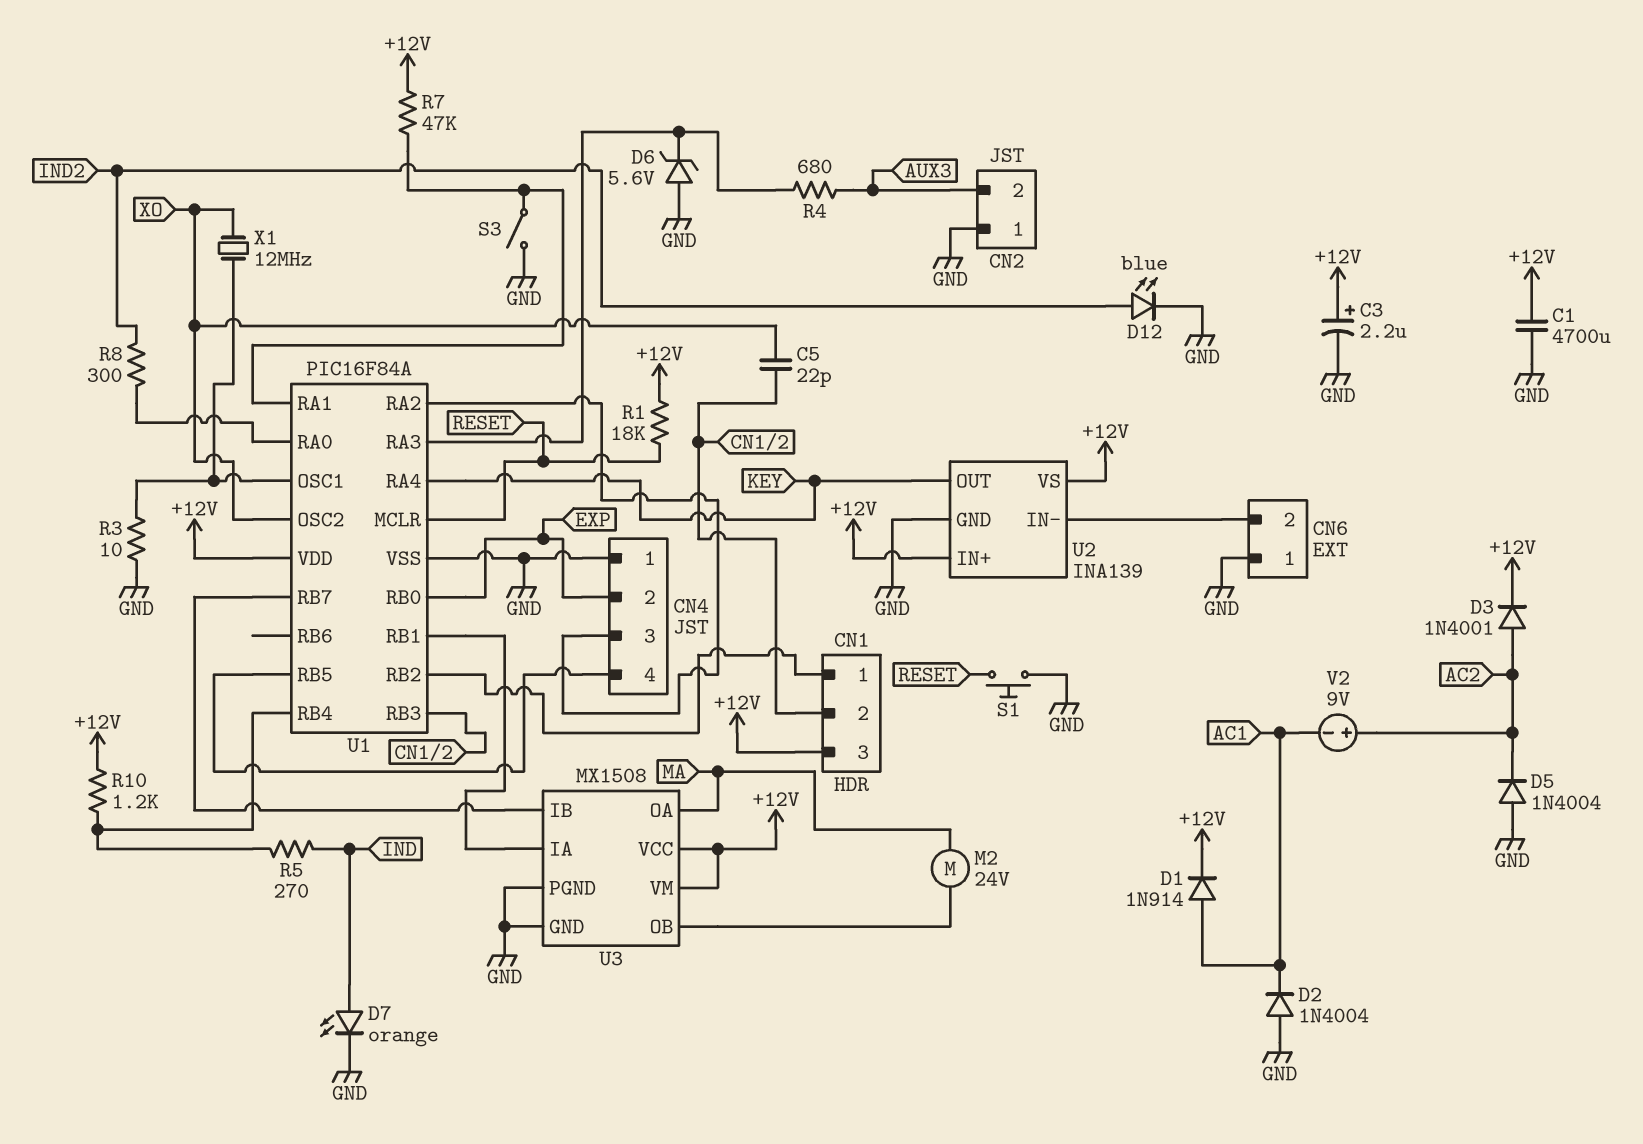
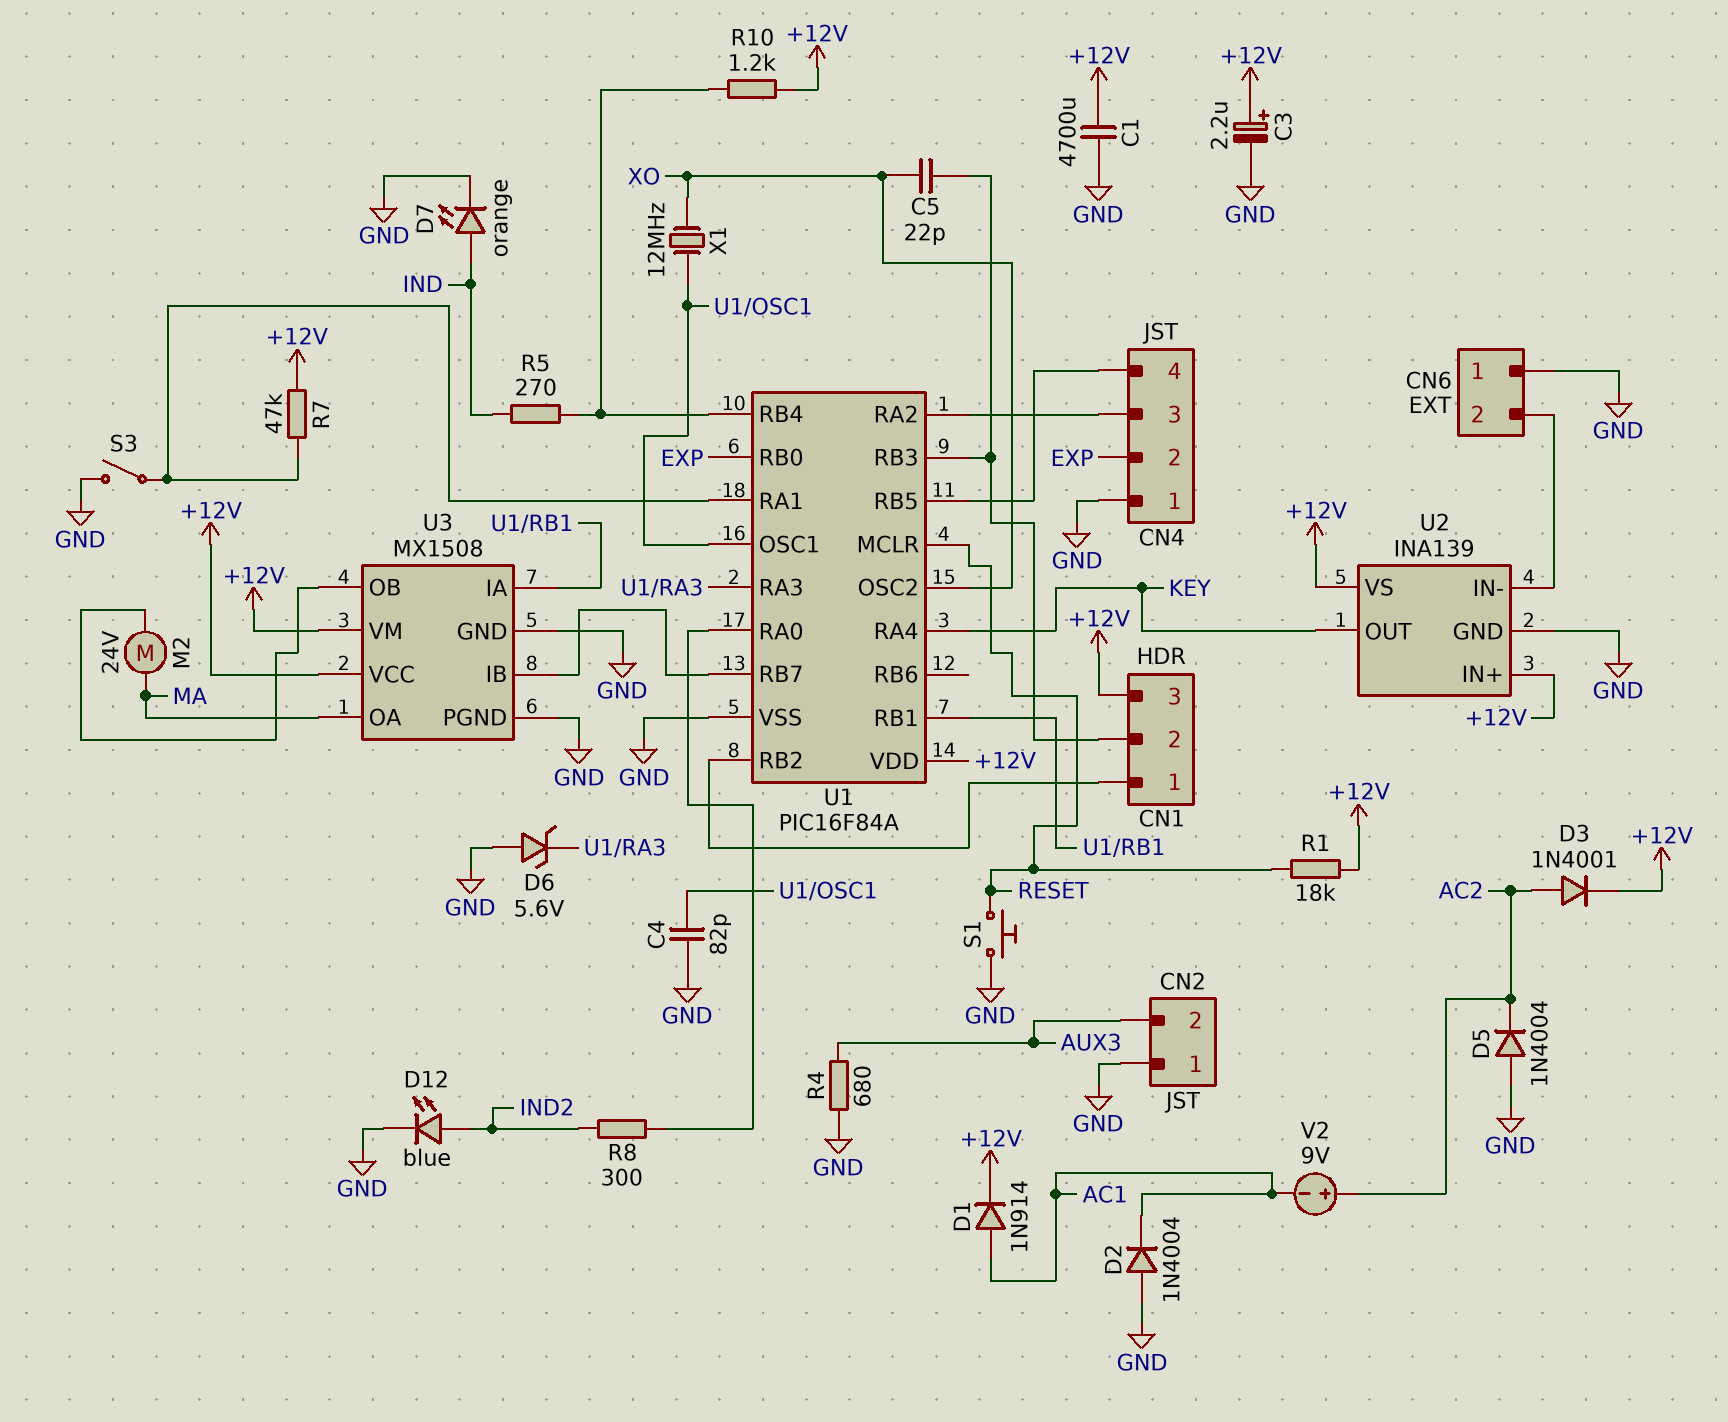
C4: none -> 82pF (GND, U1/OSC1)
R3: 10 (GND, U1/OSC1) -> none
R4: 680 (AUX3, U1/RA3) -> 680 (AUX3, GND)

